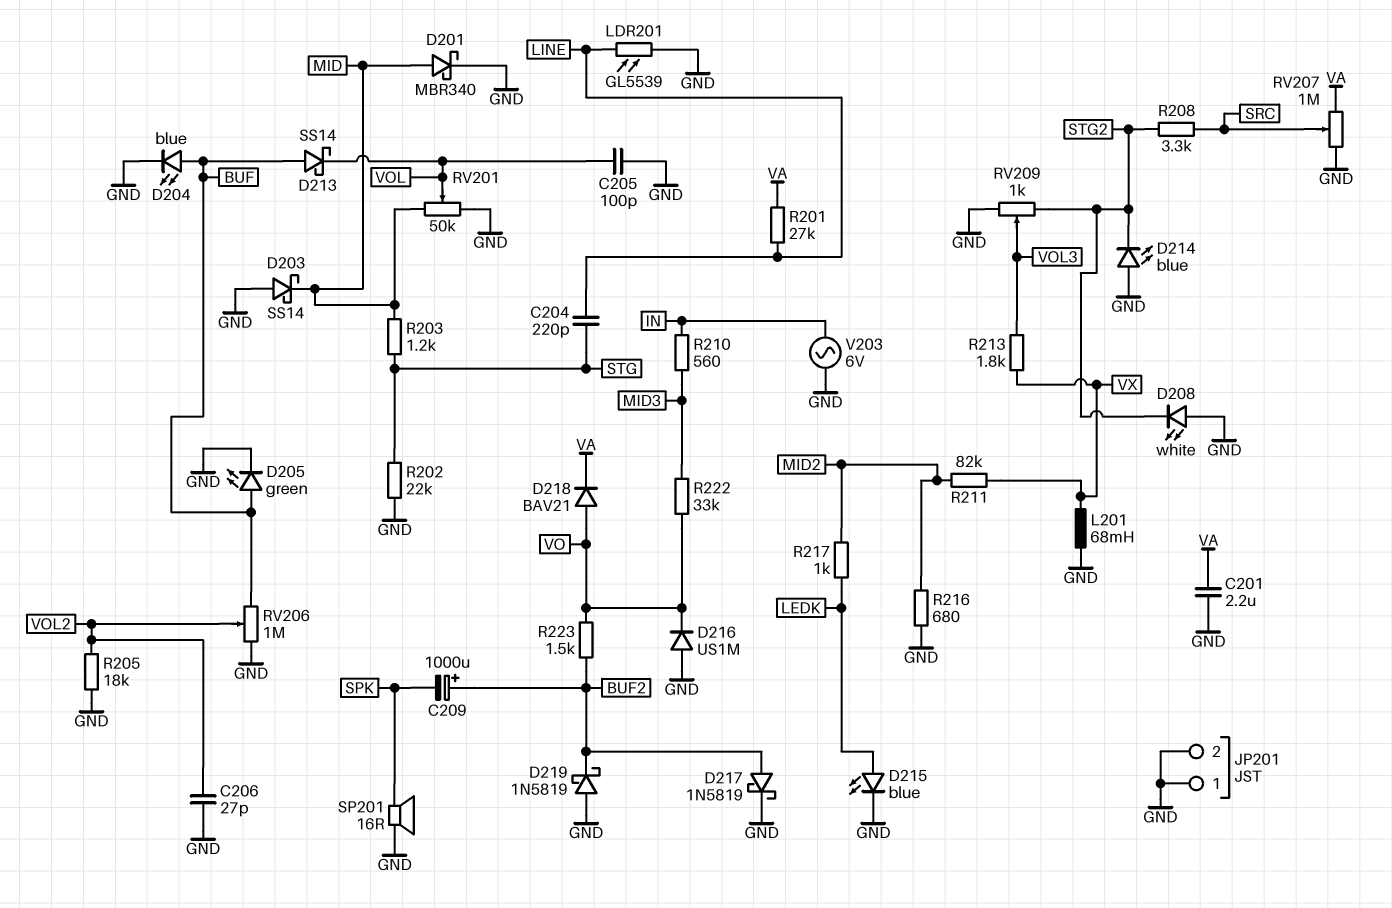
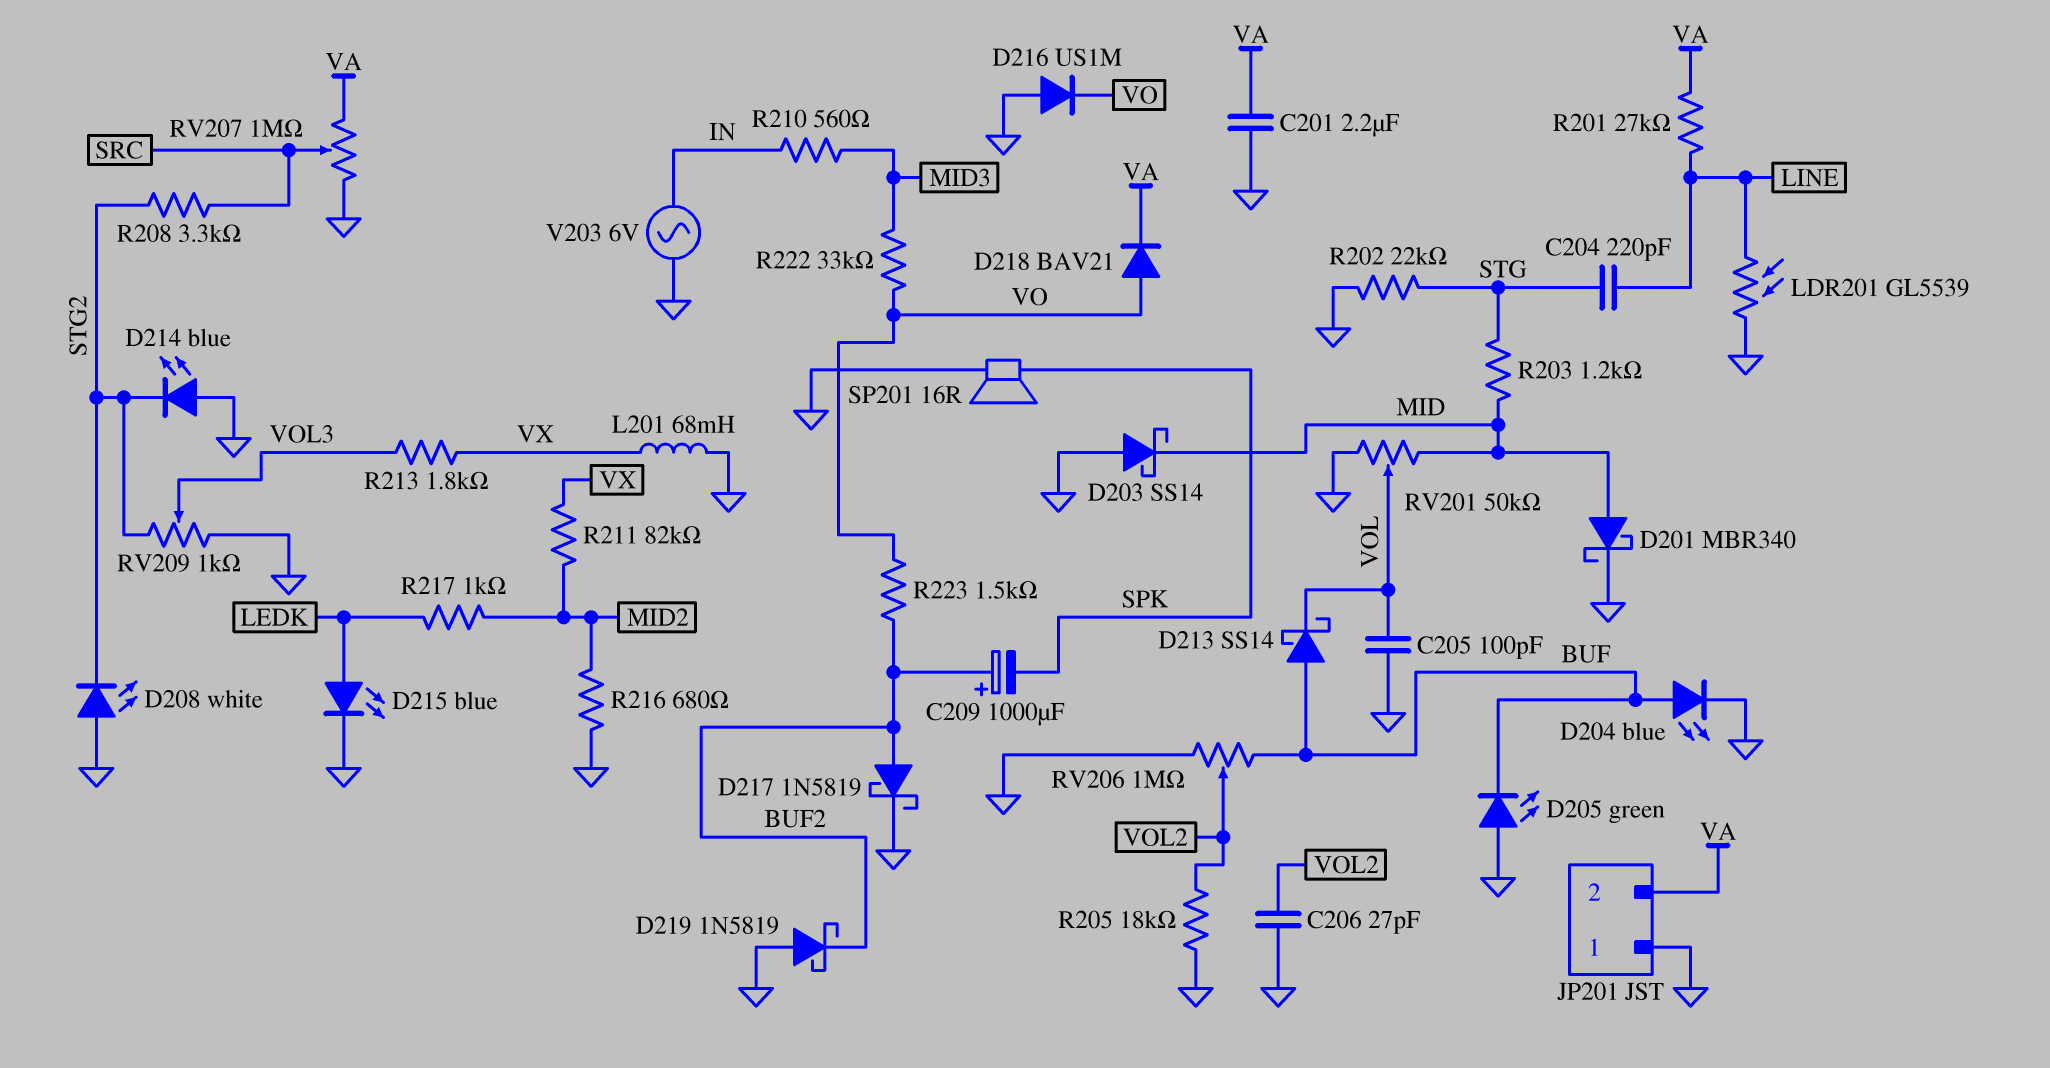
D205: LED green (A BUF, K GND) -> LED green (A GND, K BUF)
JP201 pin 2: GND -> VA

